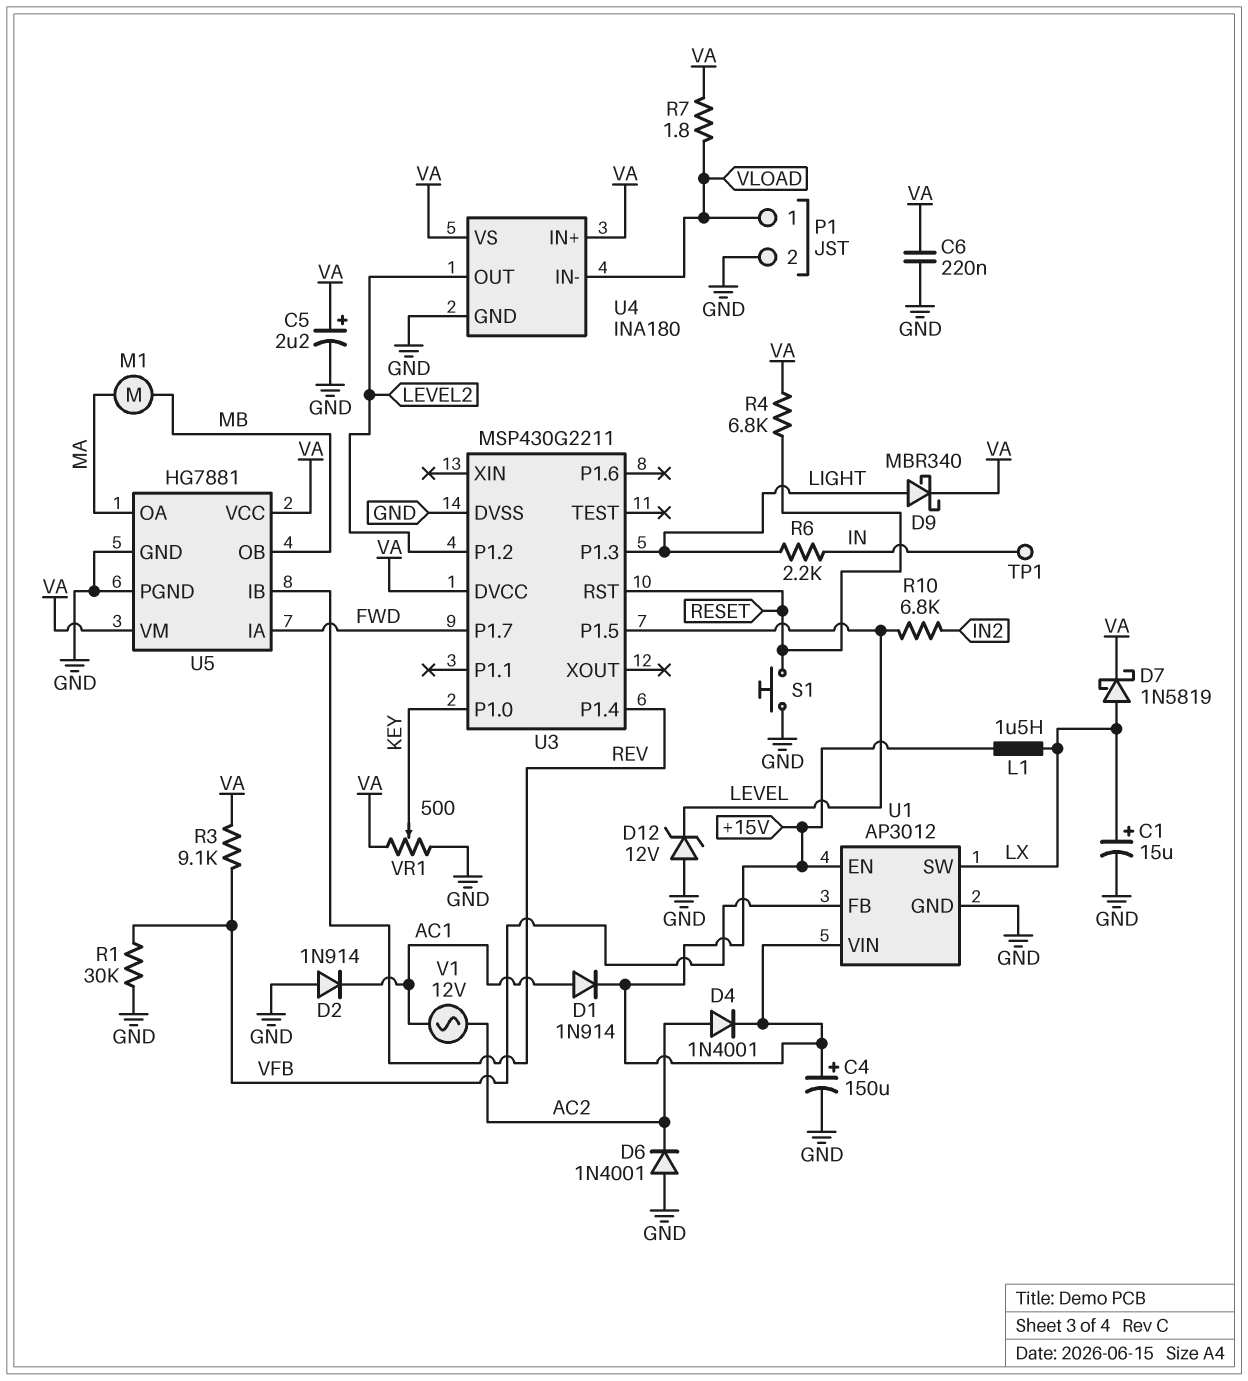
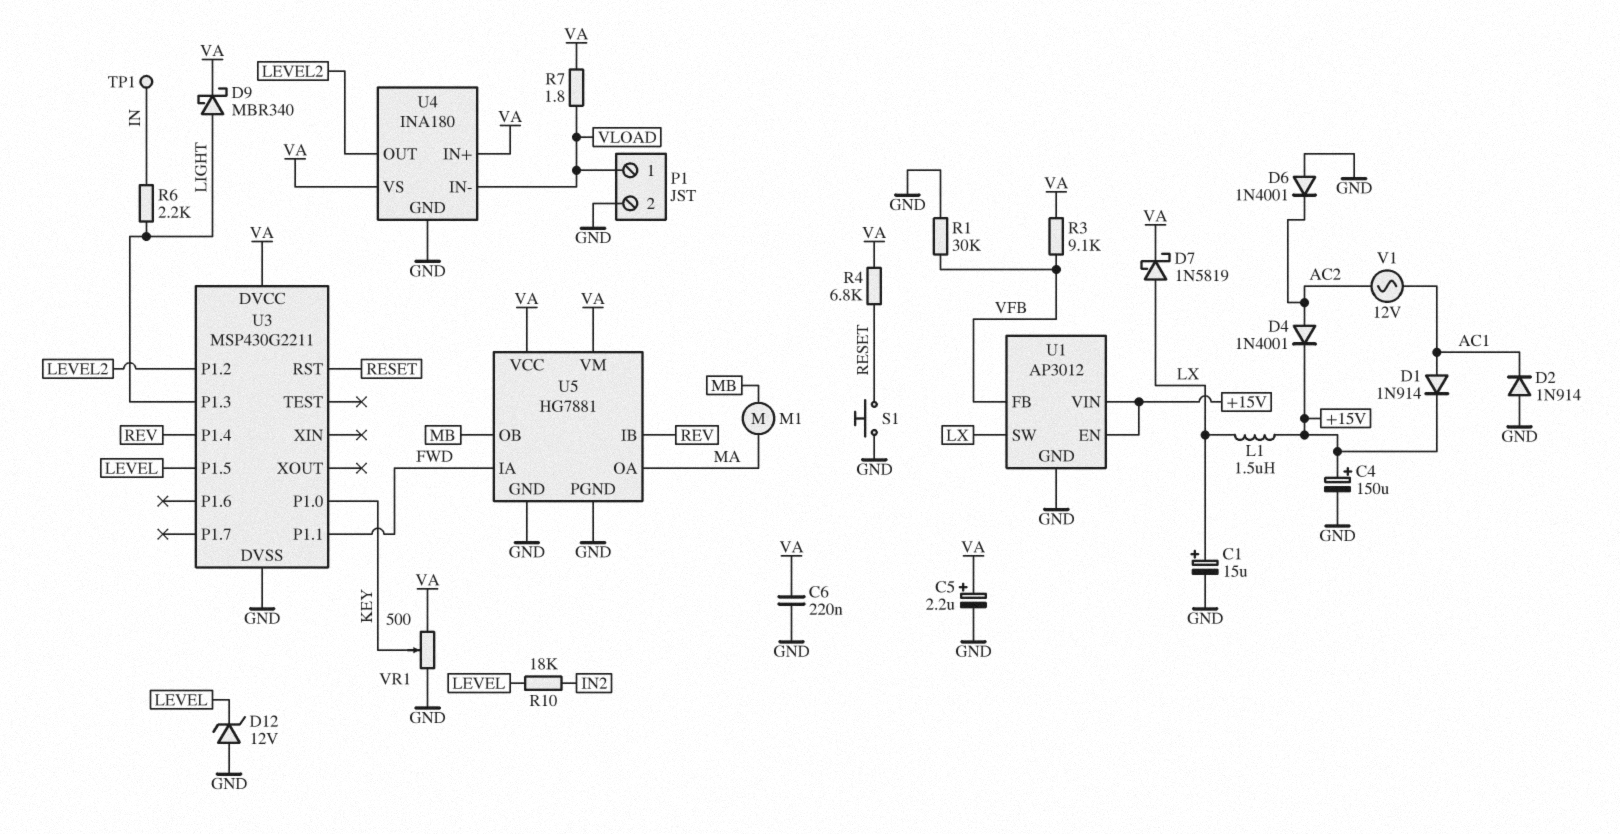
R10: 6.8k (IN2, LEVEL) -> 18k (IN2, LEVEL)
U3 pin P1.1: none -> FWD
U3 pin P1.7: FWD -> none

